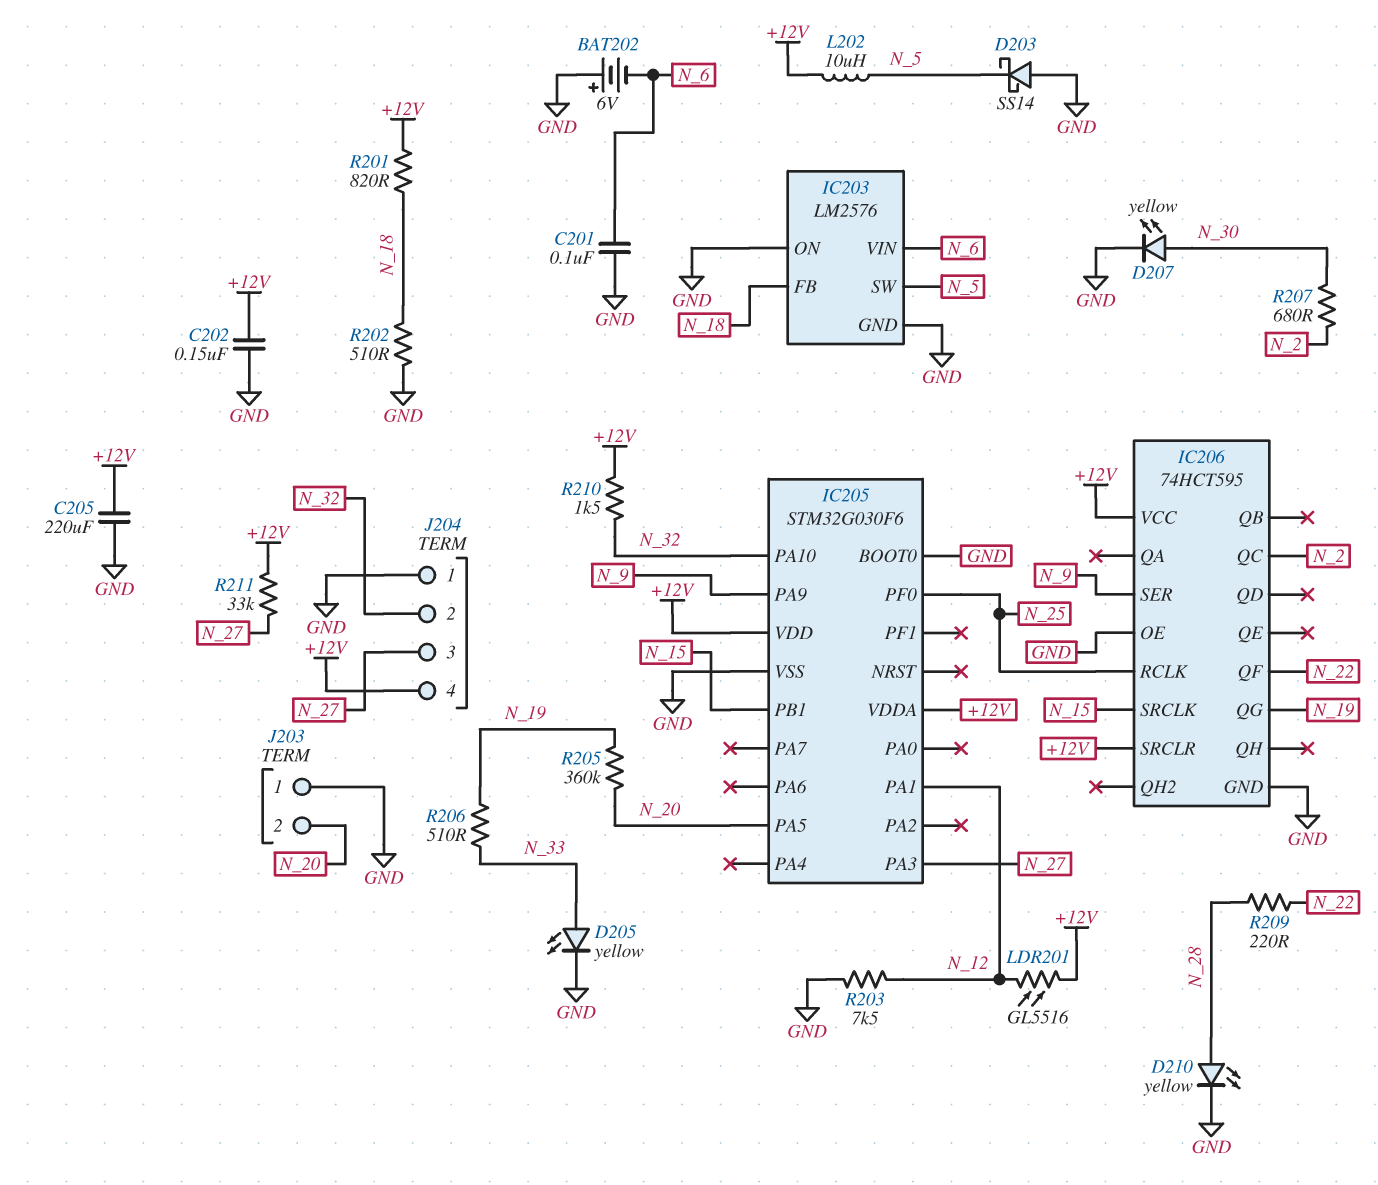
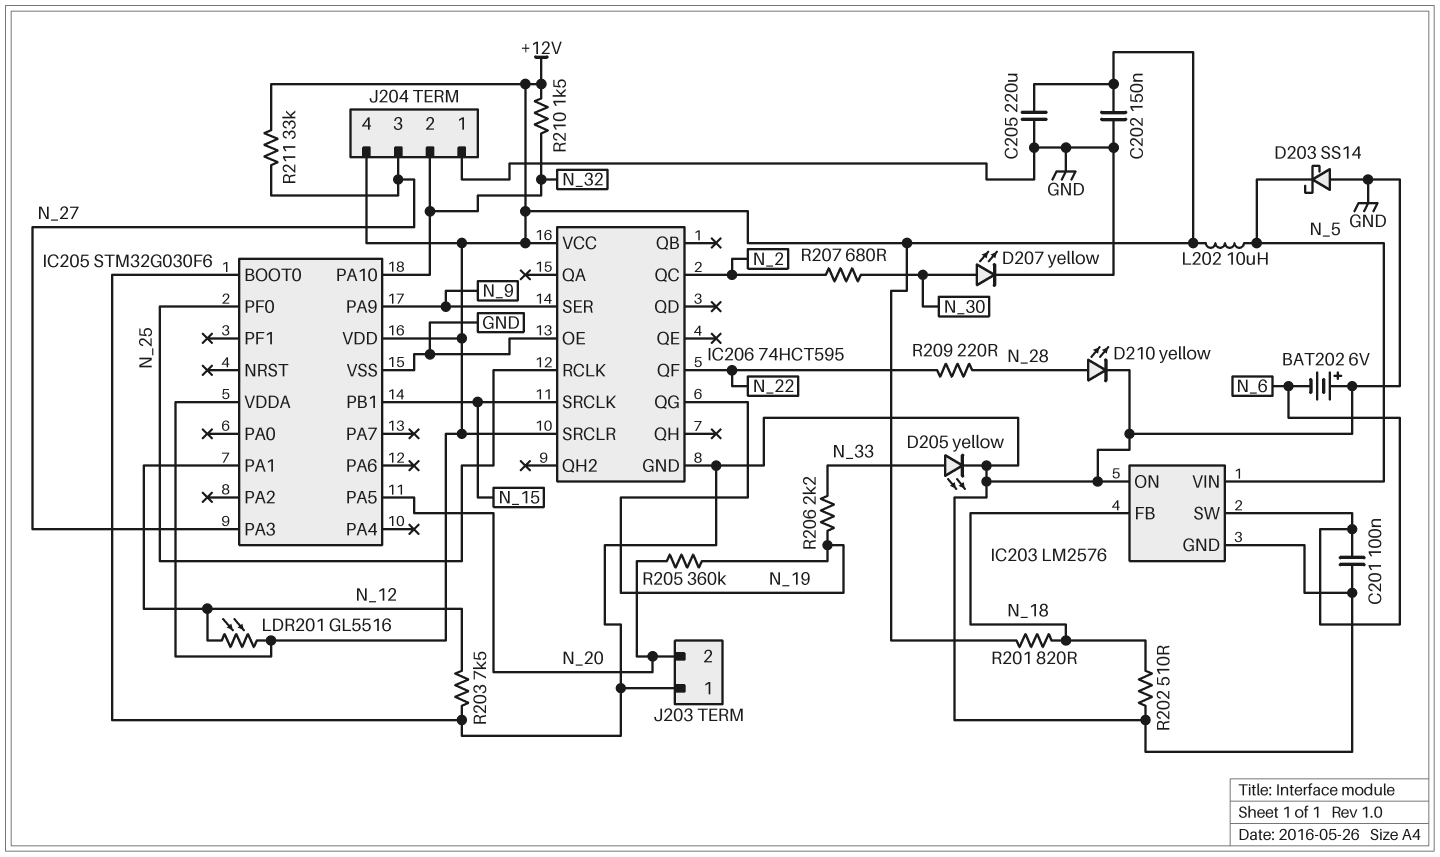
IC203 pin SW: N_5 -> N_6
IC203 pin VIN: N_6 -> N_5
R206: 510 (N_19, N_33) -> 2.2k (N_19, N_33)

